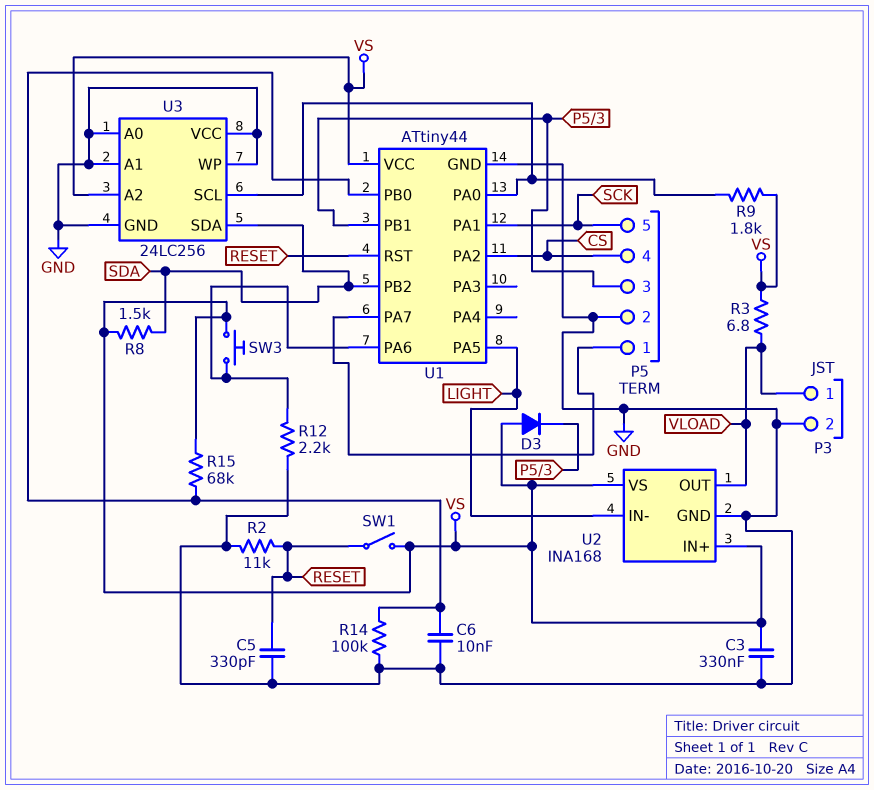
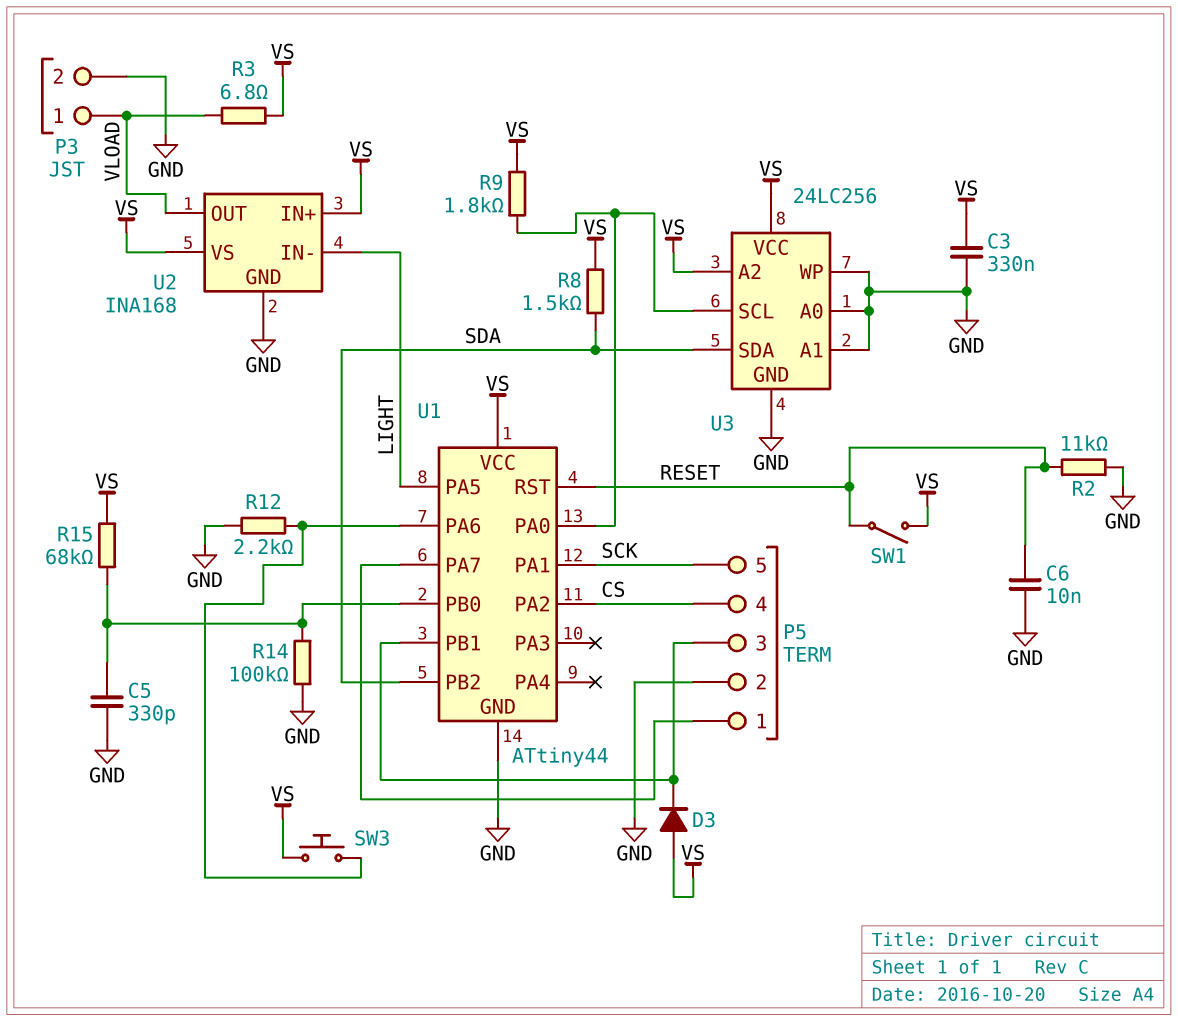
C5: 330pF (GND, RESET) -> 330pF (GND, U1/PB0)
C6: 10nF (GND, U1/PB0) -> 10nF (GND, RESET)
U3 pin VCC: GND -> VS

